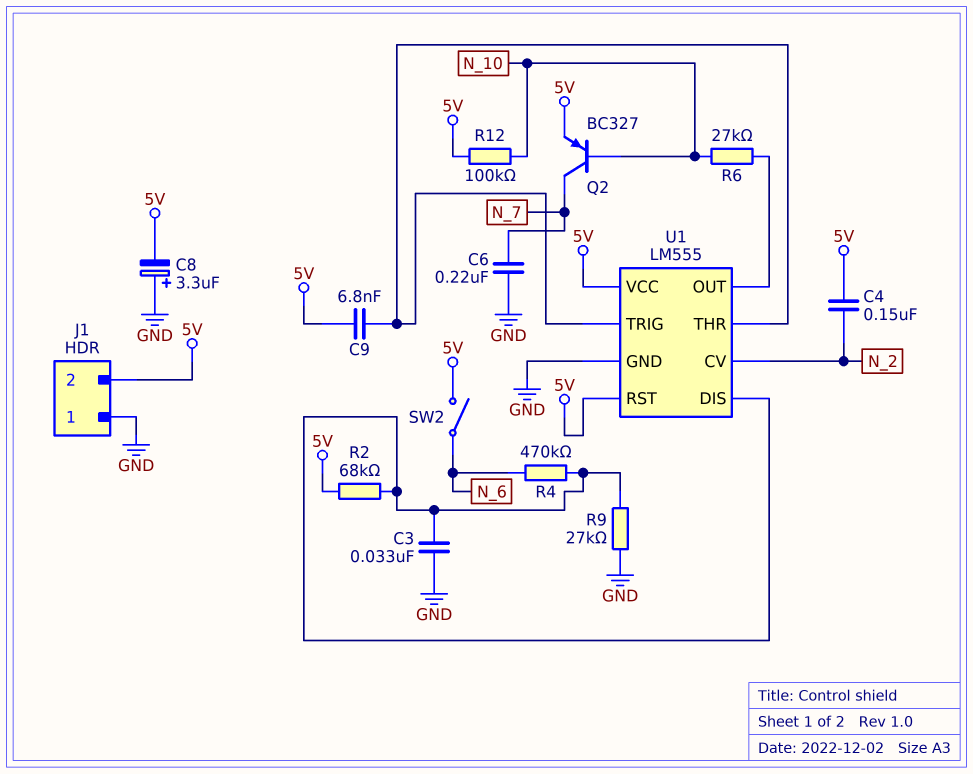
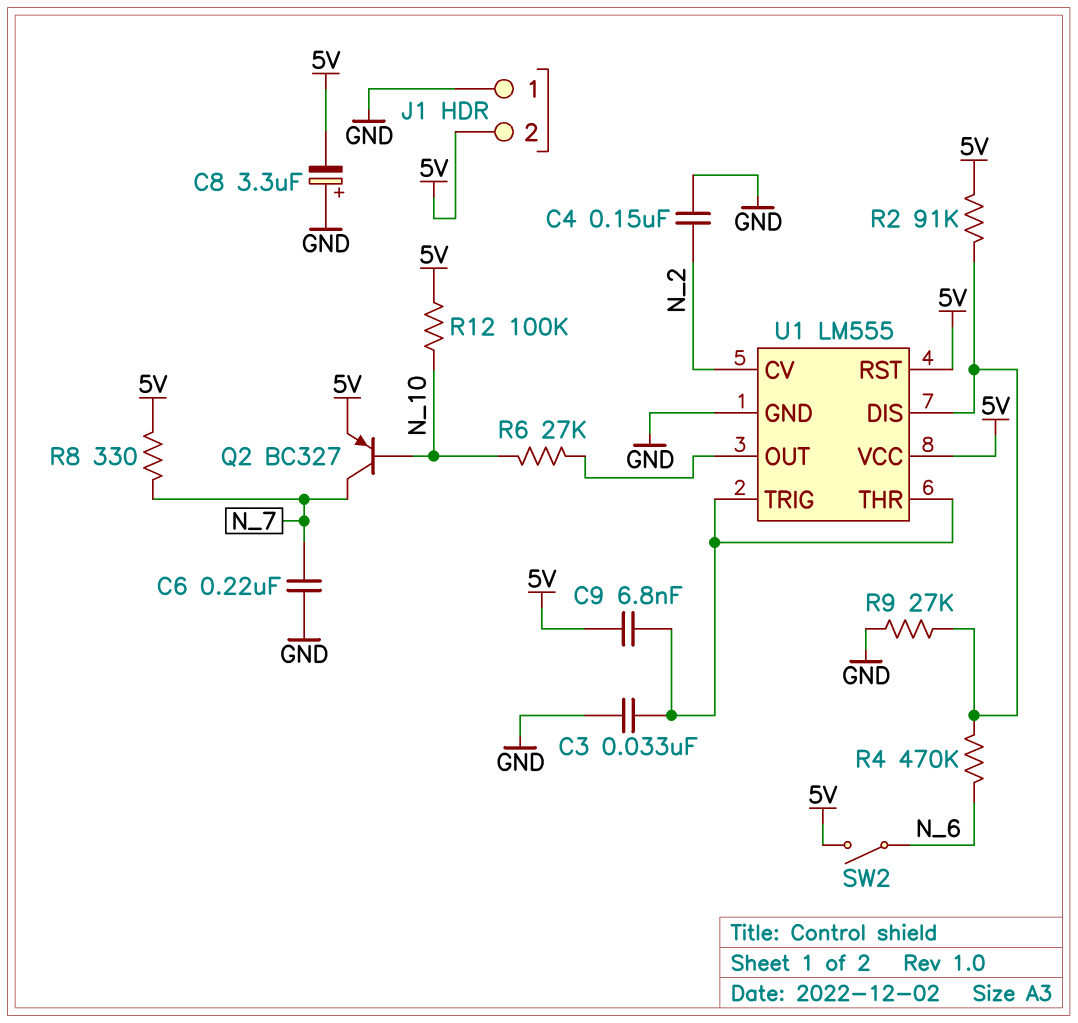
C3: 33nF (GND, U1/DIS) -> 33nF (GND, U1/THR)
C4: 150nF (5V, N_2) -> 150nF (GND, N_2)
R2: 68k (5V, U1/DIS) -> 91k (5V, U1/DIS)
R8: none -> 330 (5V, N_7)

